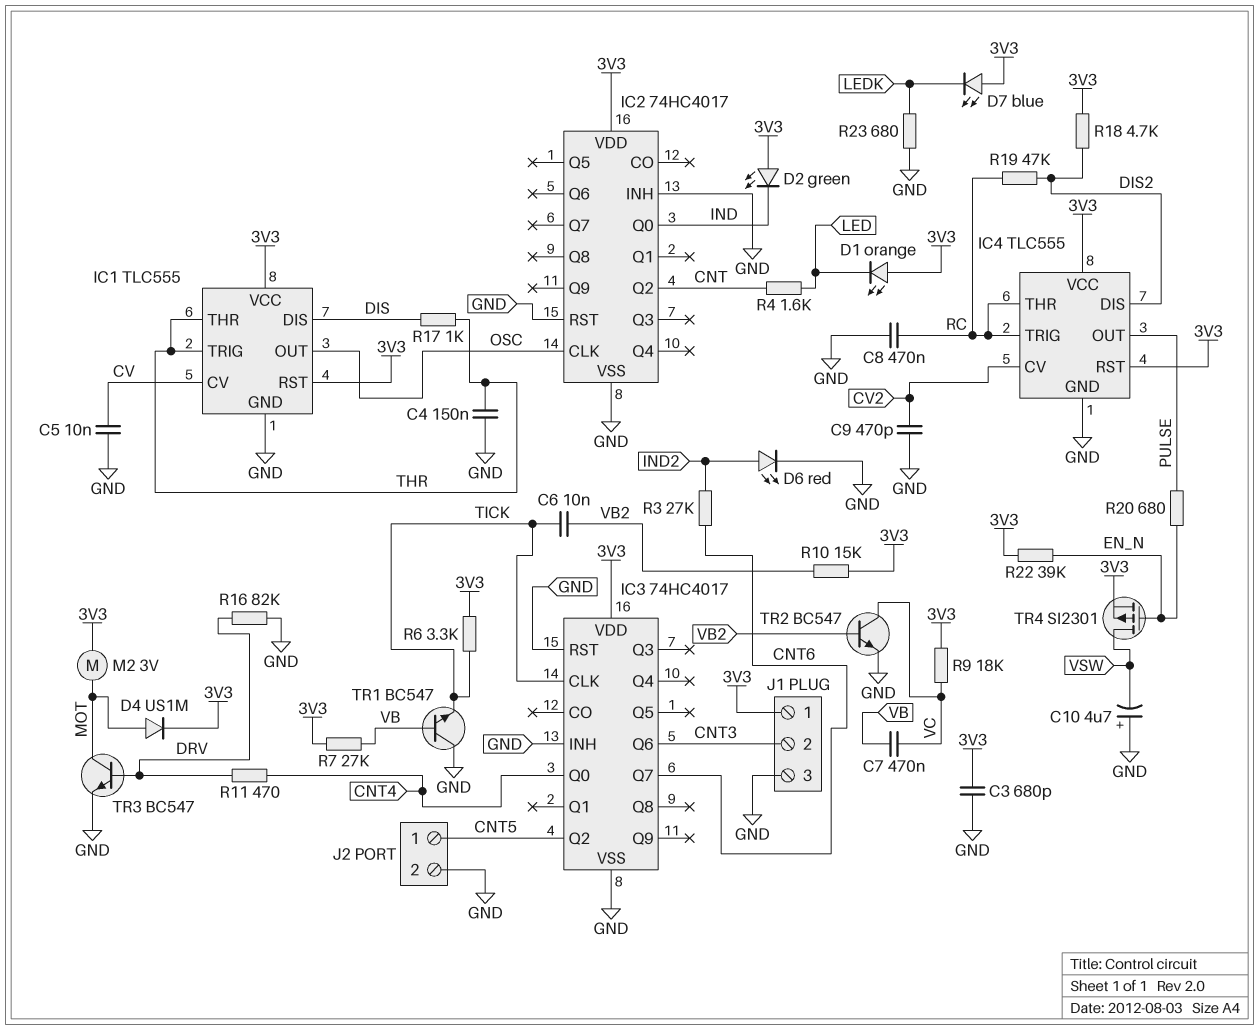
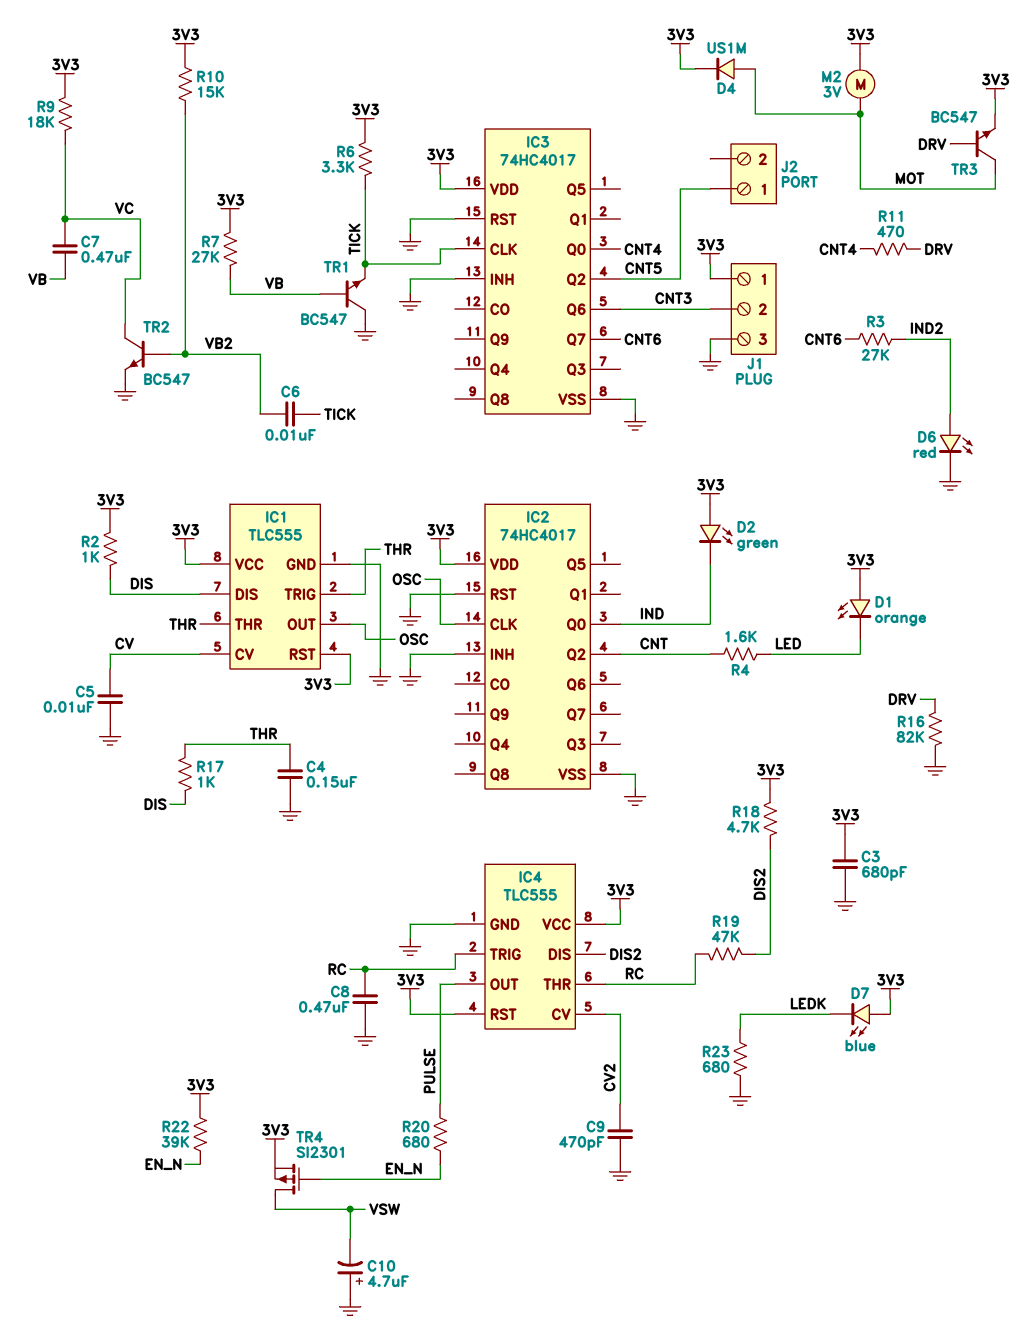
J2 pin 2: GND -> none
R2: none -> 1k (3V3, DIS)
TR3: NPN BC547 (B DRV, C MOT, E GND) -> NPN BC547 (B DRV, C MOT, E 3V3)

